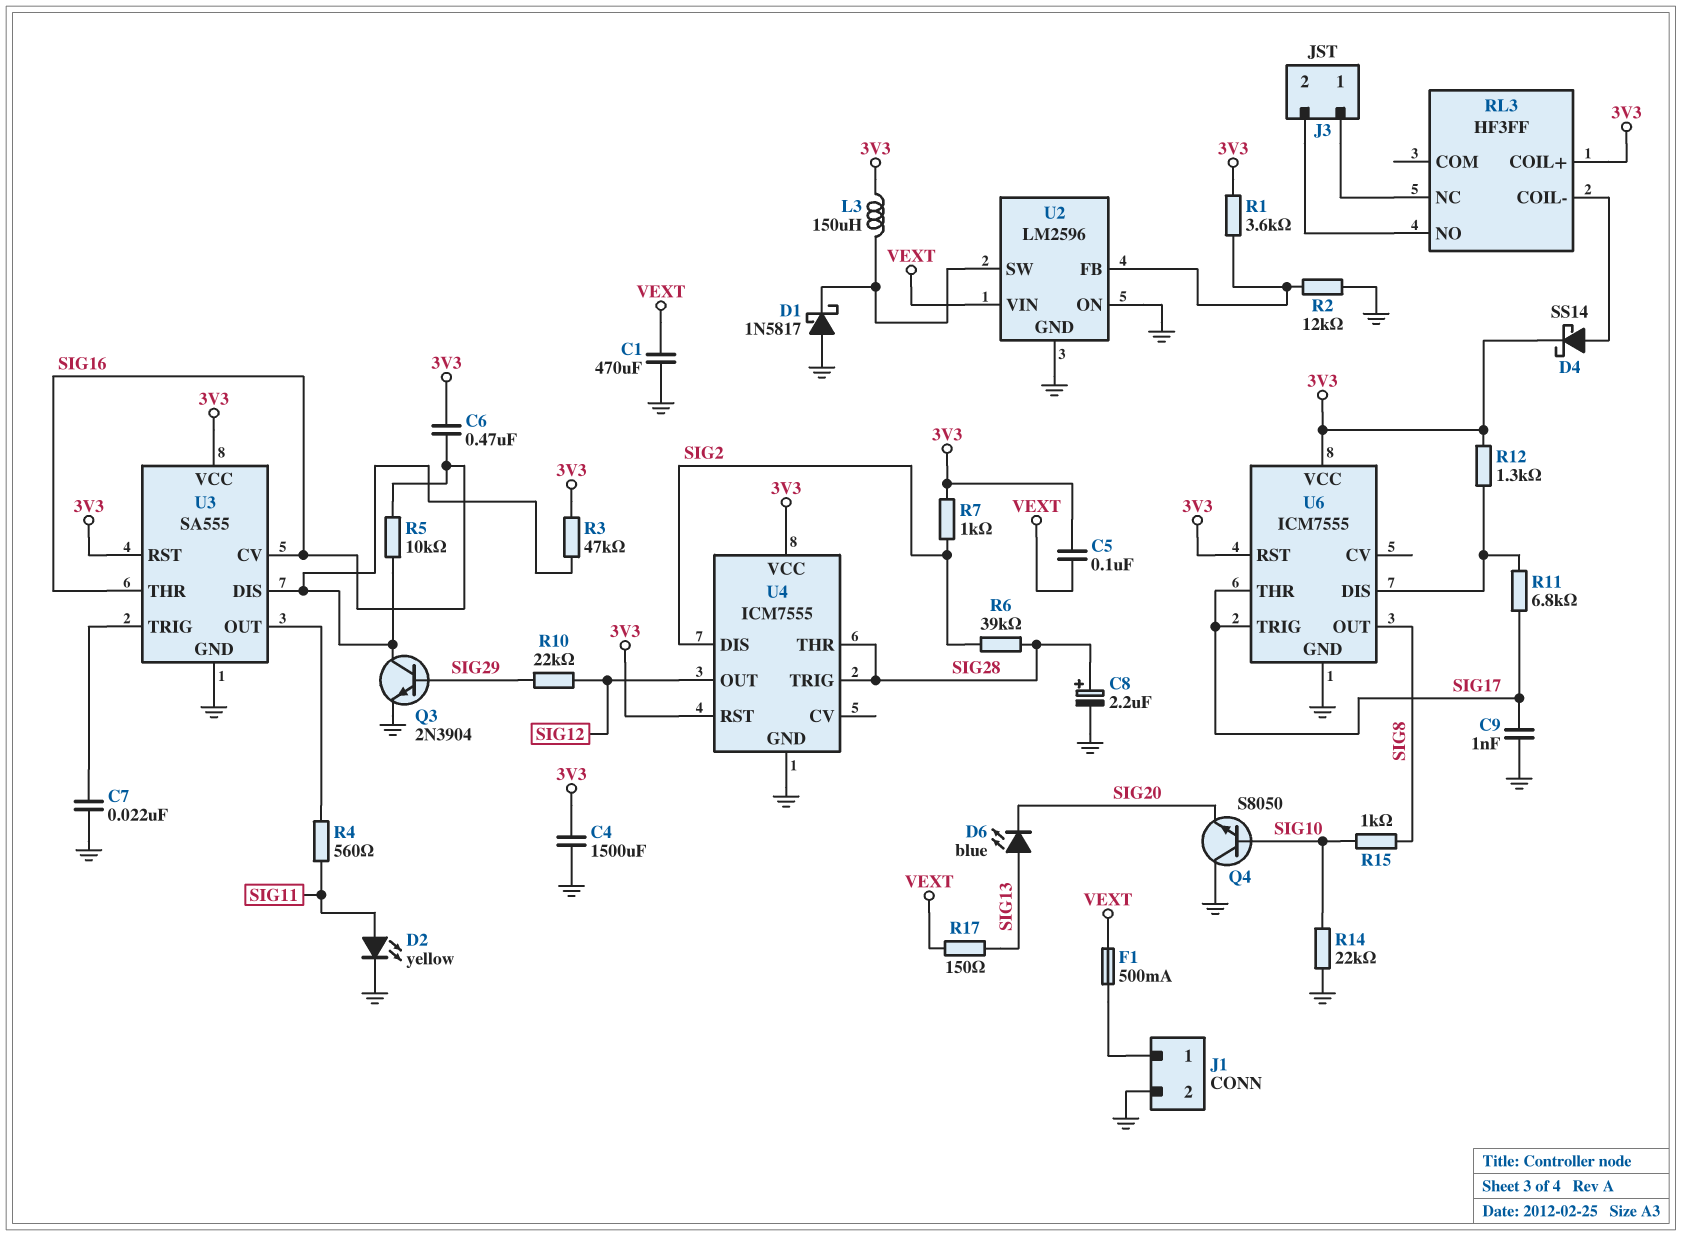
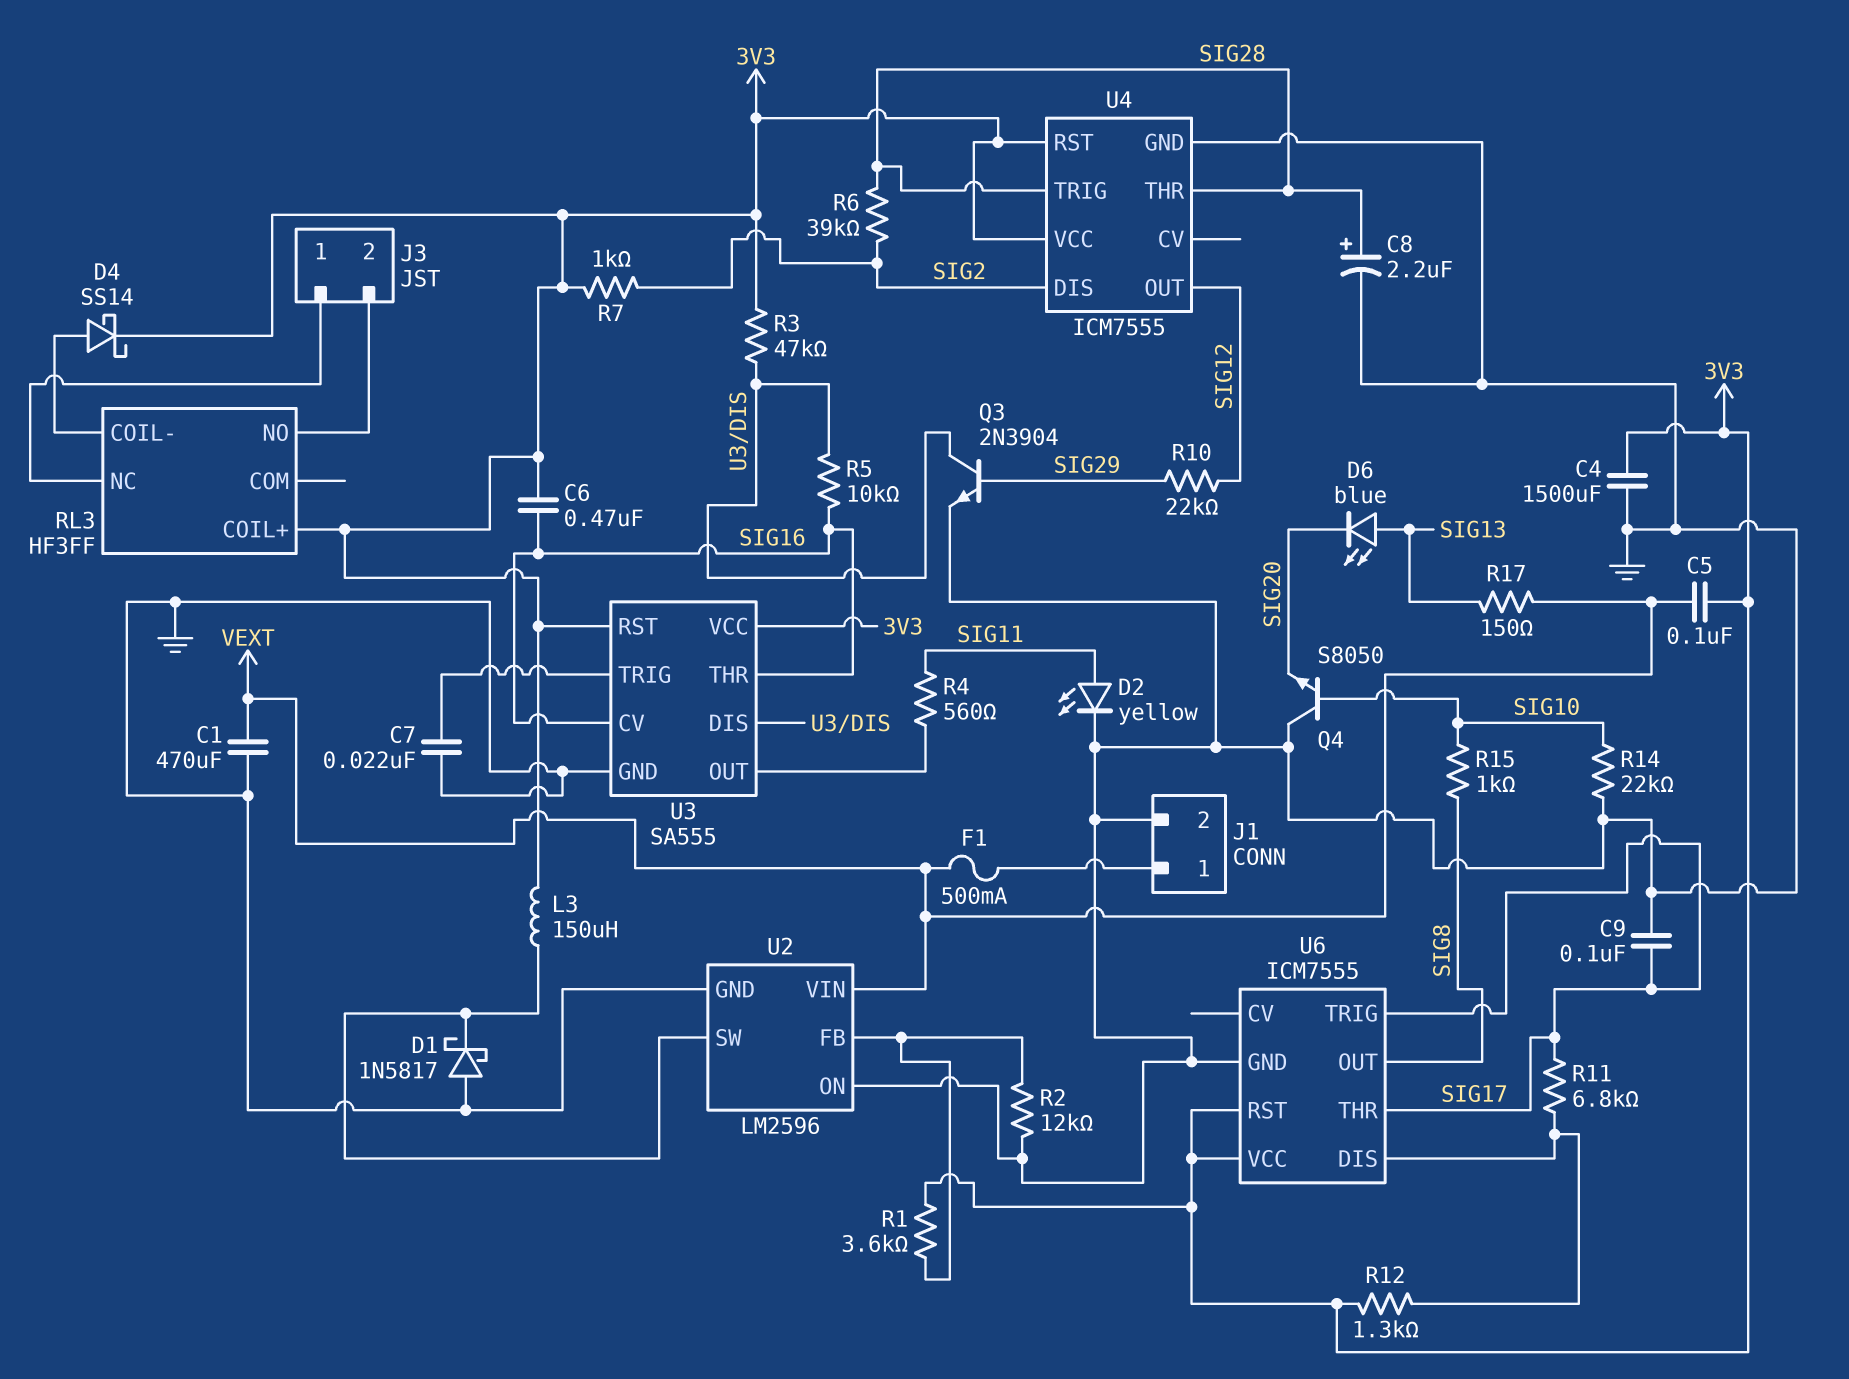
C9: 1nF (GND, SIG17) -> 100nF (GND, SIG17)

